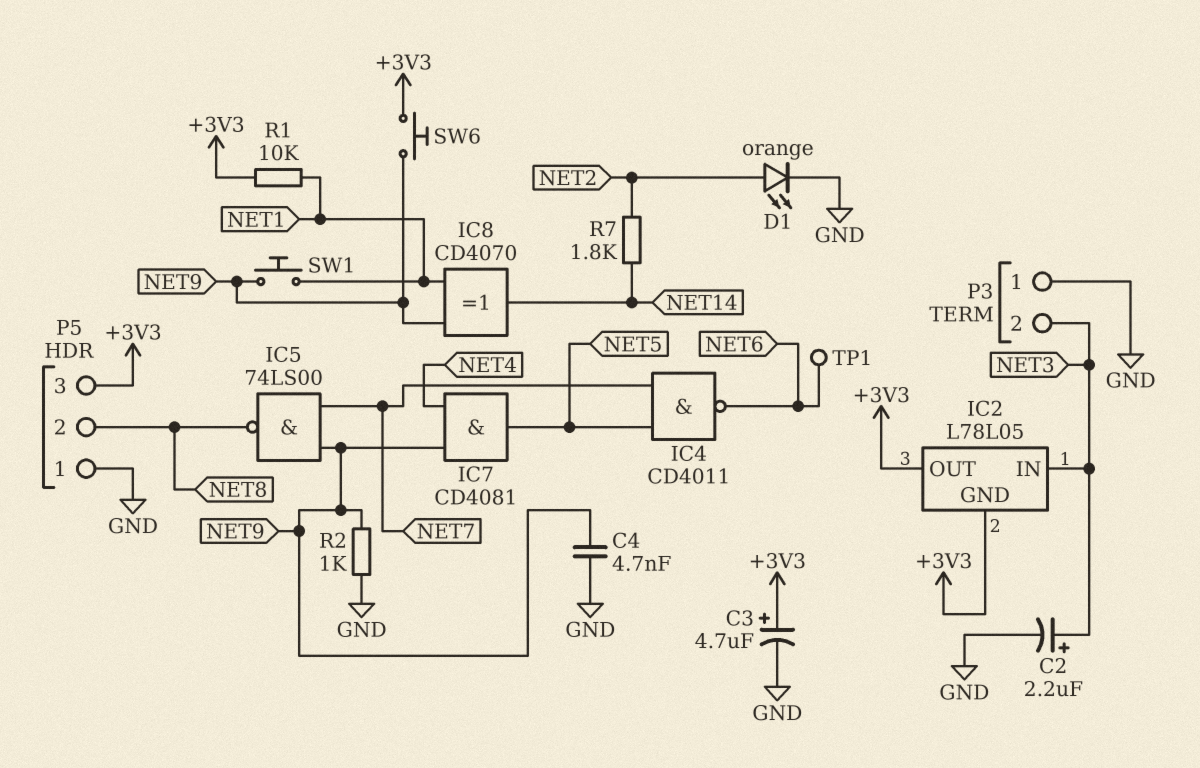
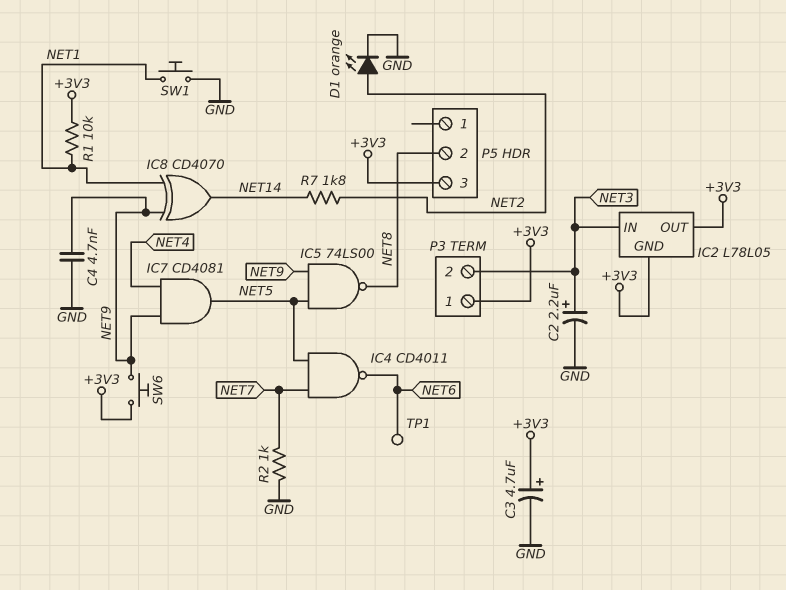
IC5: NAND 74LS00 (in NET7, in NET9, out NET8) -> NAND 74LS00 (in NET5, in NET9, out NET8)
P3 pin 1: GND -> +3V3
P5 pin 1: GND -> none
R2: 1k (GND, NET9) -> 1k (GND, NET7)
SW1: button (NET1, NET9) -> button (GND, NET1)

